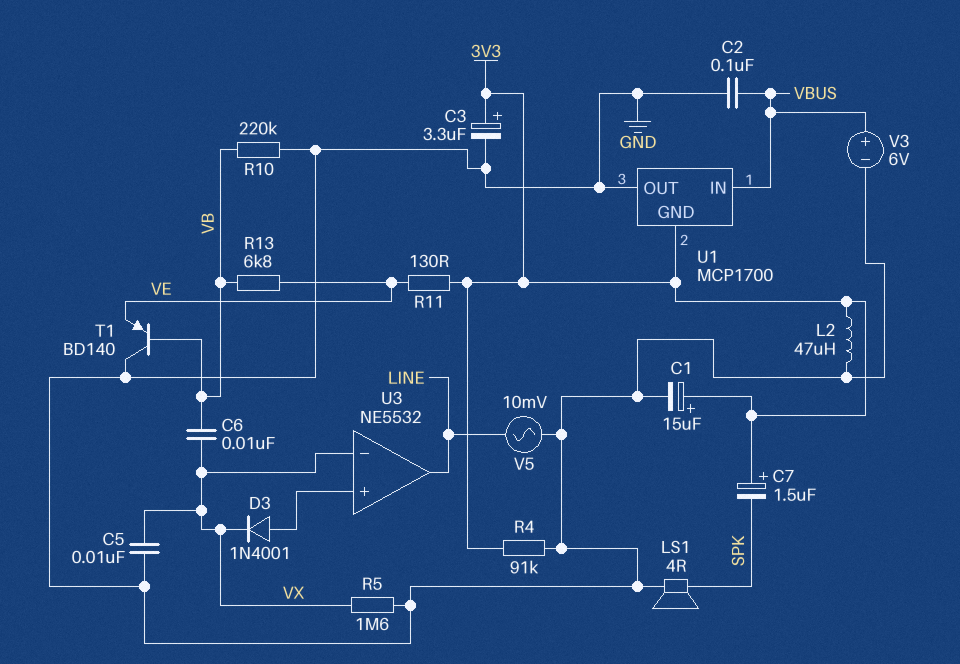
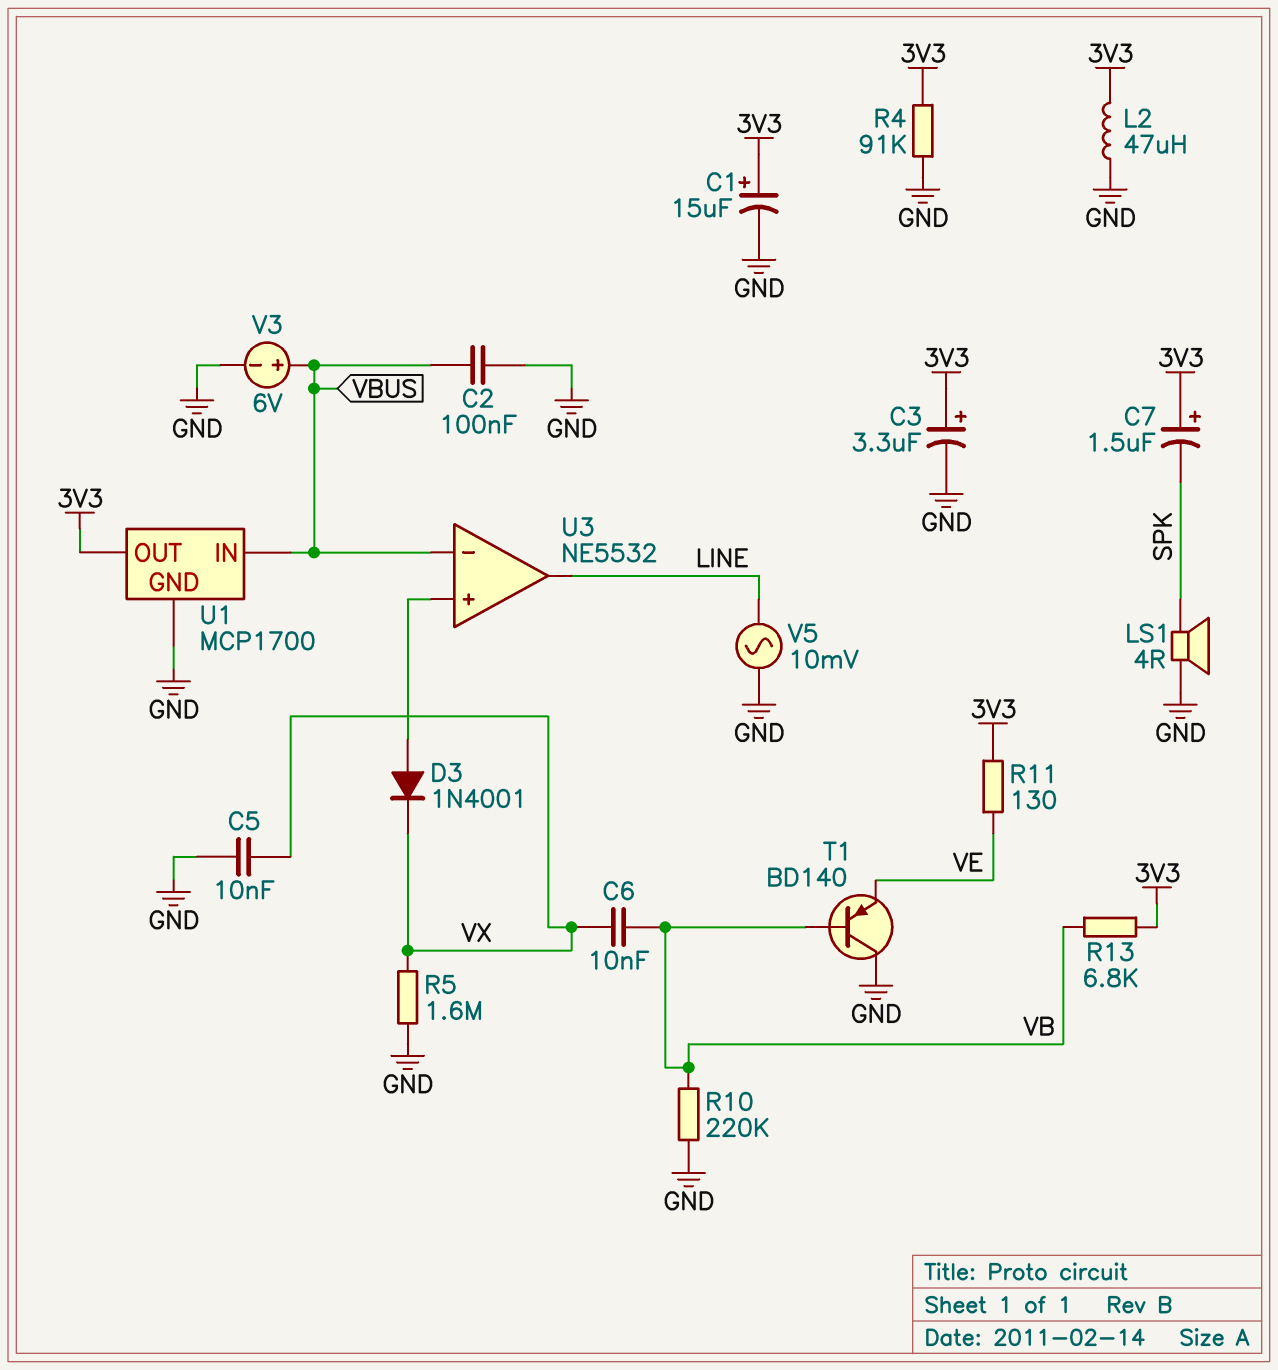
R13: 6.8k (VB, VE) -> 6.8k (3V3, VB)
U1 pin GND: 3V3 -> GND
U1 pin OUT: GND -> 3V3
U3 pin in-: VX -> VBUS

